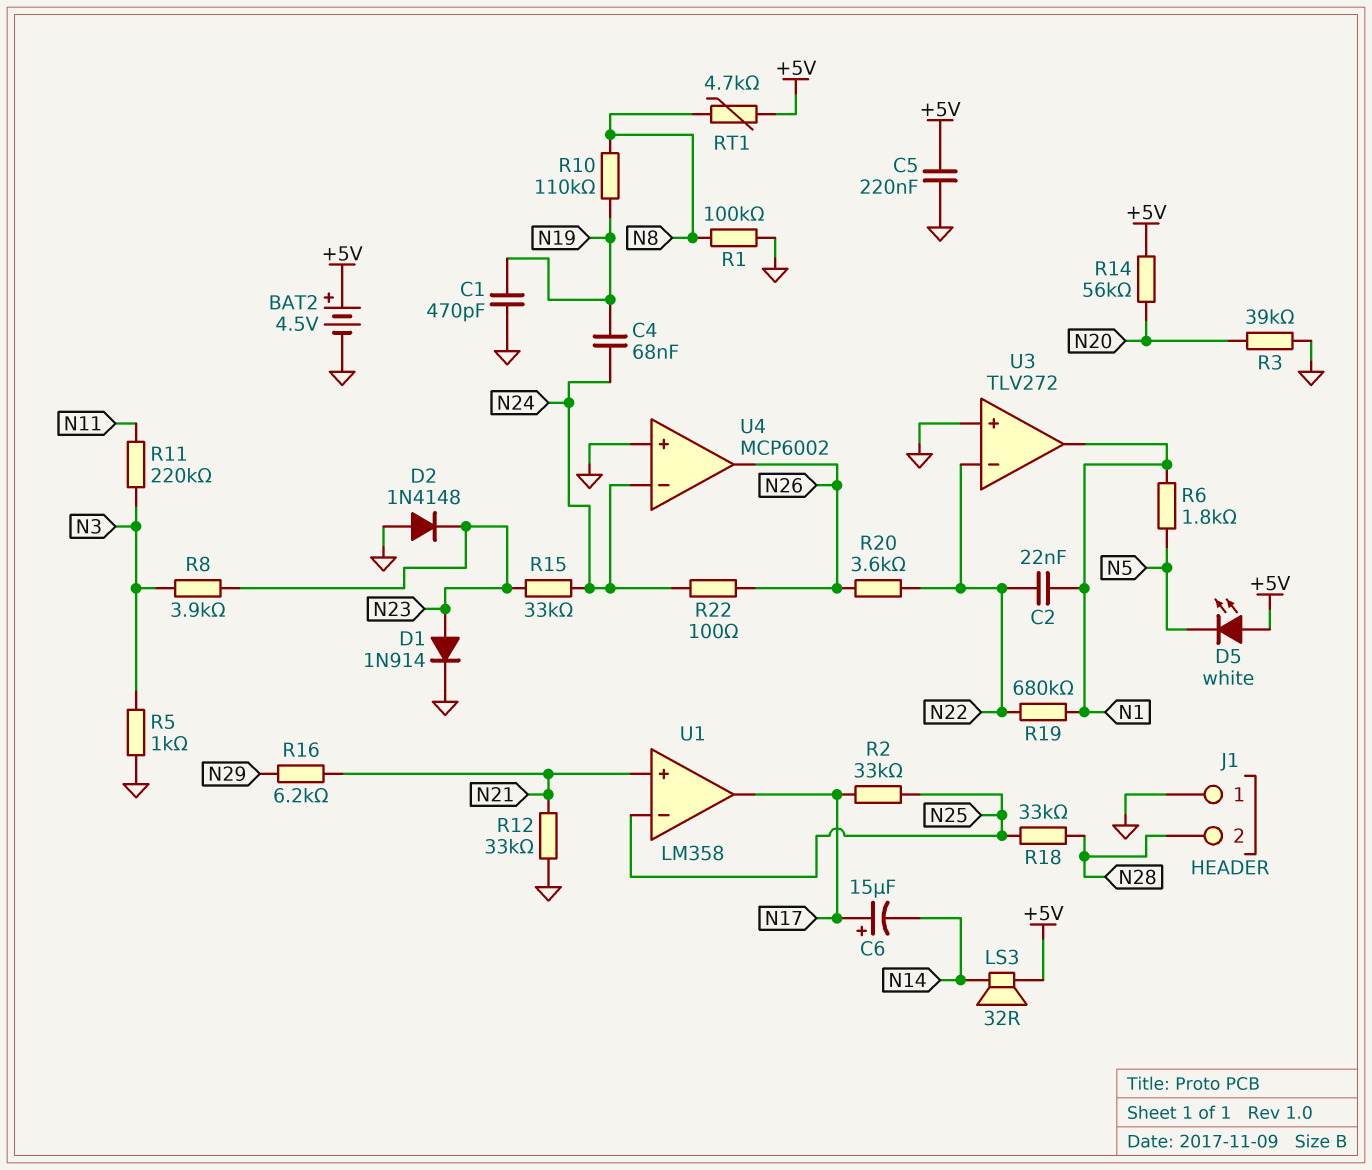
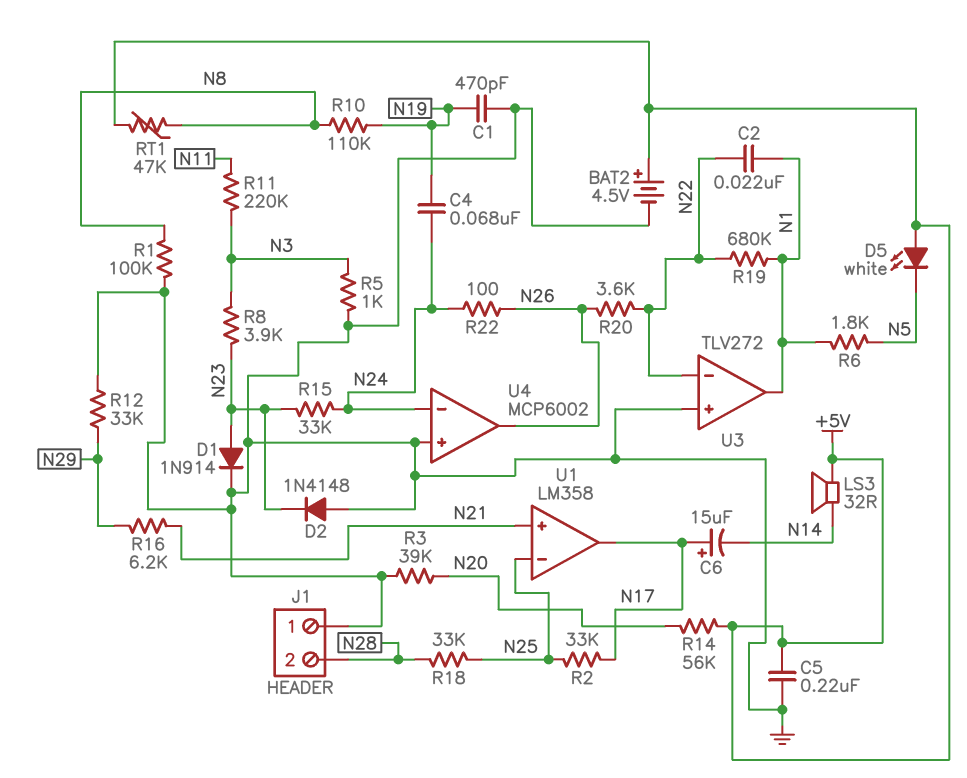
R12: 33k (GND, N21) -> 33k (GND, N29)
RT1: 4.7k (+5V, N8) -> 47k (+5V, N8)

